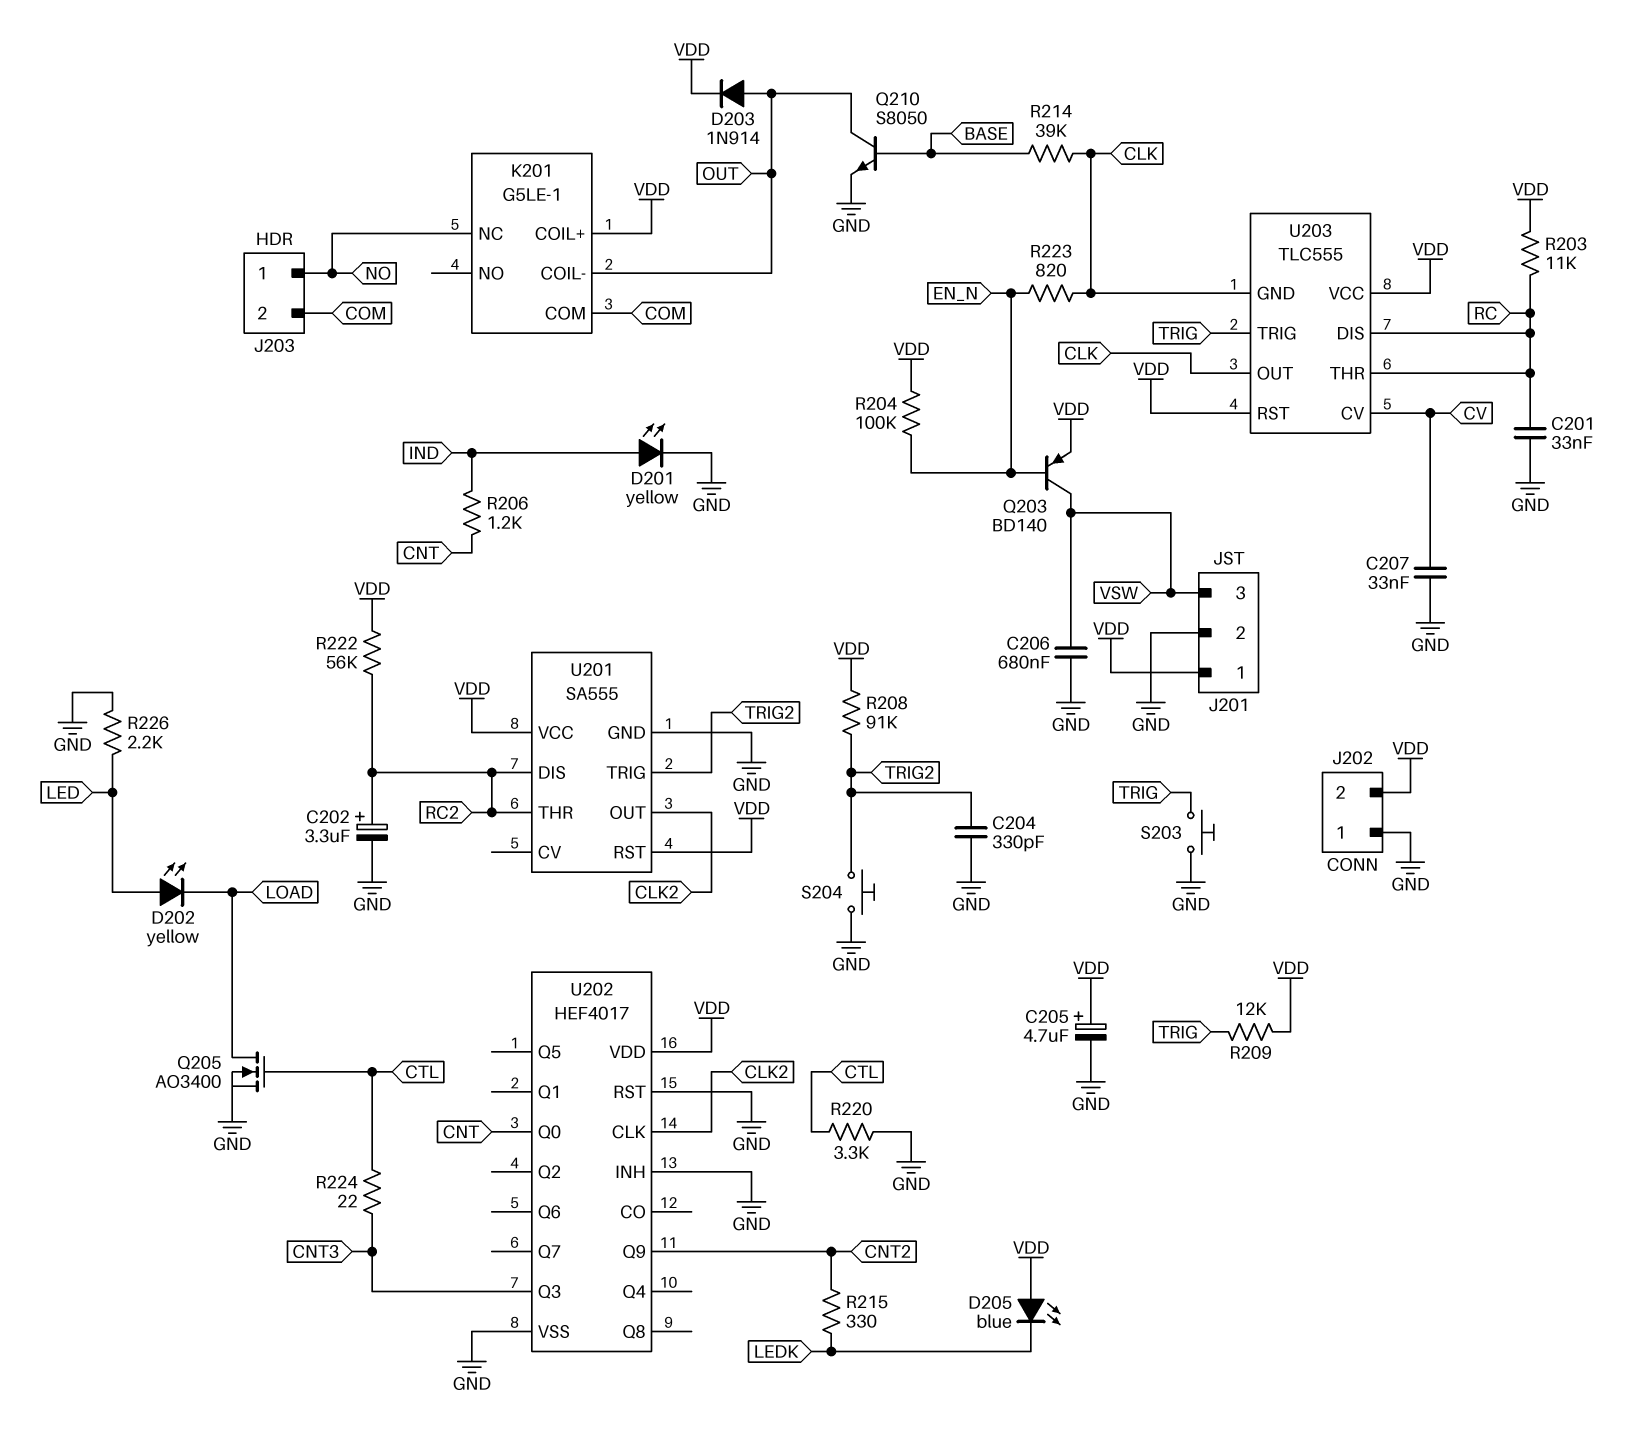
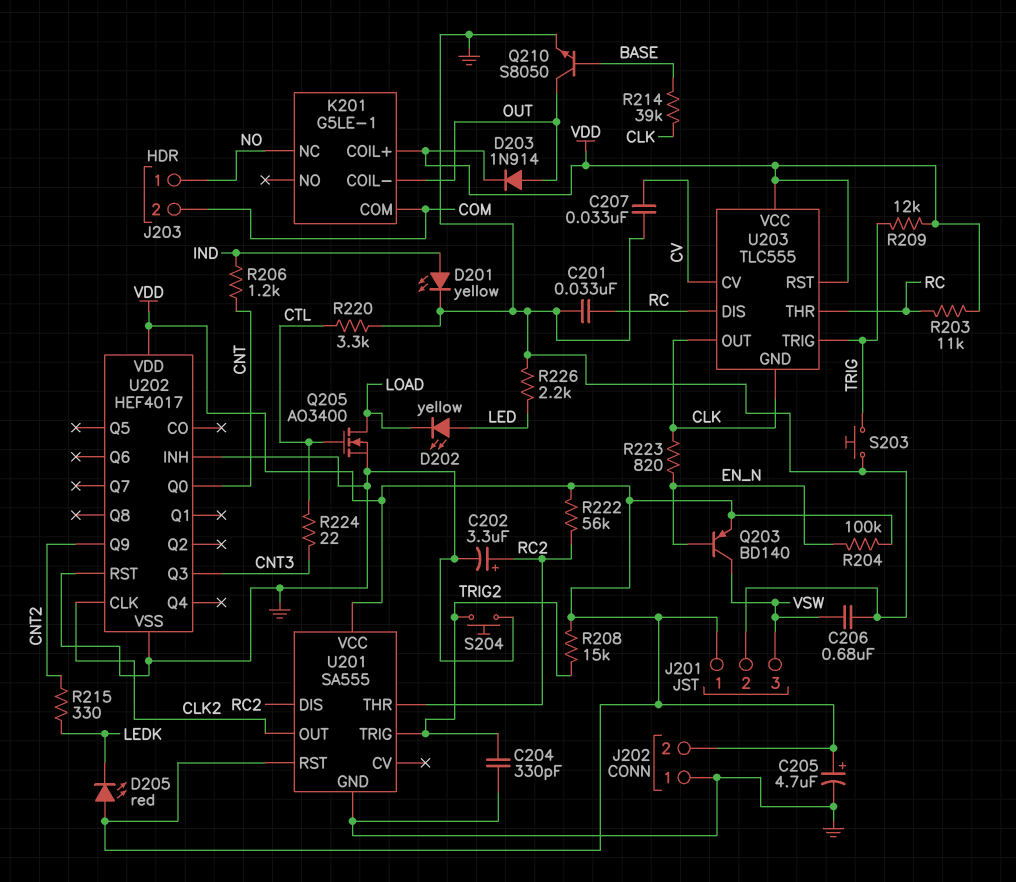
D205: LED blue (A VDD, K LEDK) -> LED red (A VDD, K LEDK)
R208: 91k (TRIG2, VDD) -> 15k (TRIG2, VDD)

